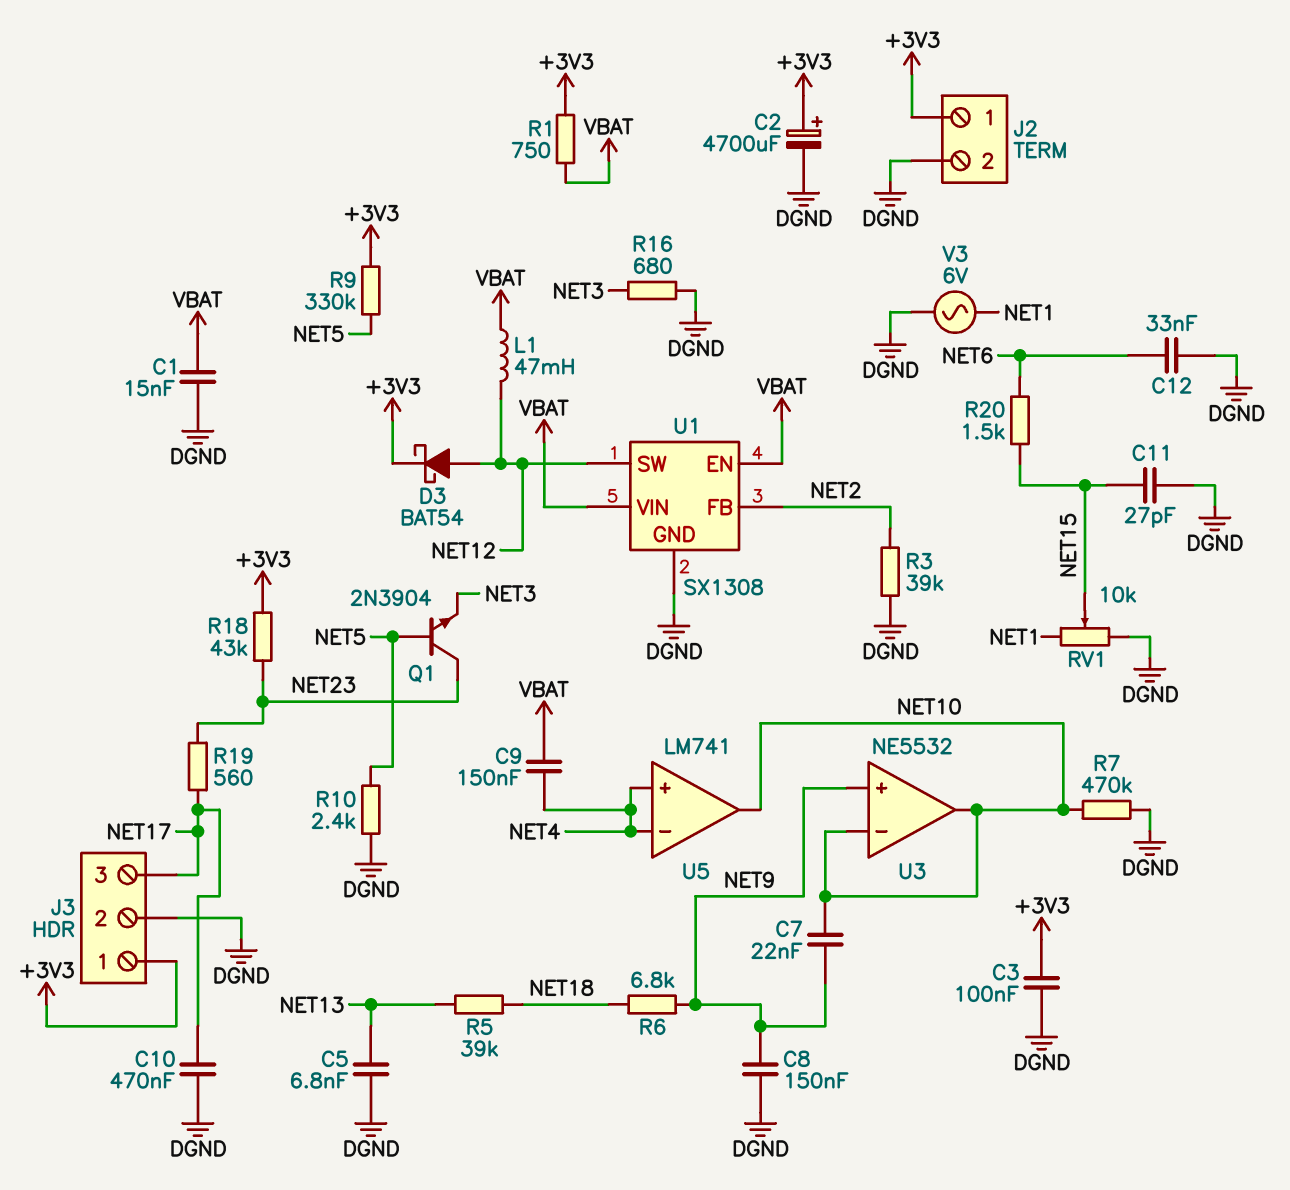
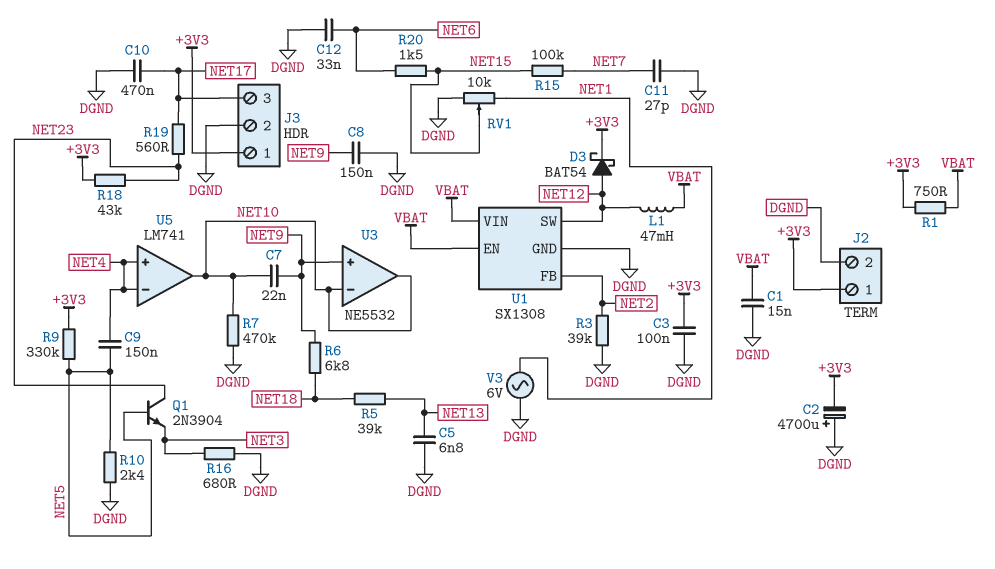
C2: 4700uF (plus +3V3, minus DGND) -> 4700uF (plus DGND, minus +3V3)
C9: 150nF (NET4, VBAT) -> 150nF (NET4, NET5)
C11: 27pF (DGND, NET15) -> 27pF (DGND, NET7)
R15: none -> 100k (NET7, NET15)

